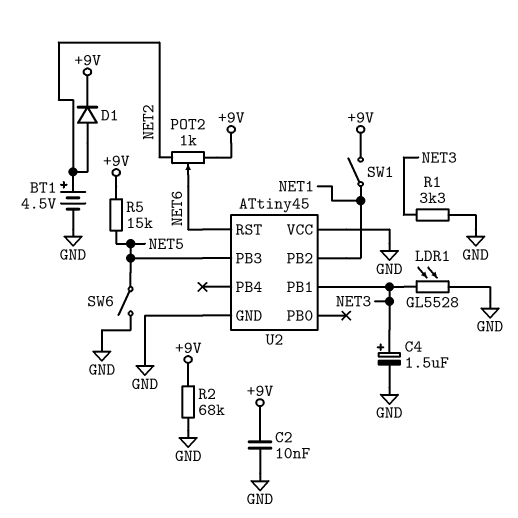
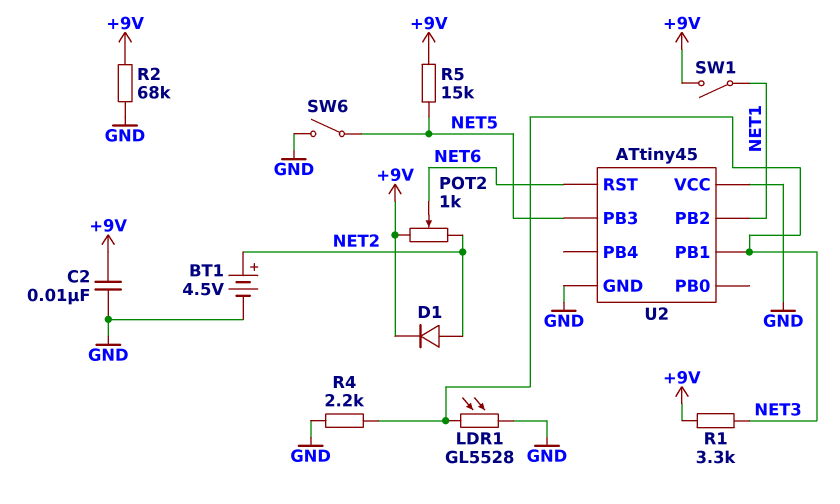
C4: 1.5uF (plus NET3, minus GND) -> none
R1: 3.3k (GND, NET3) -> 3.3k (+9V, NET3)
R4: none -> 2.2k (GND, NET3)

